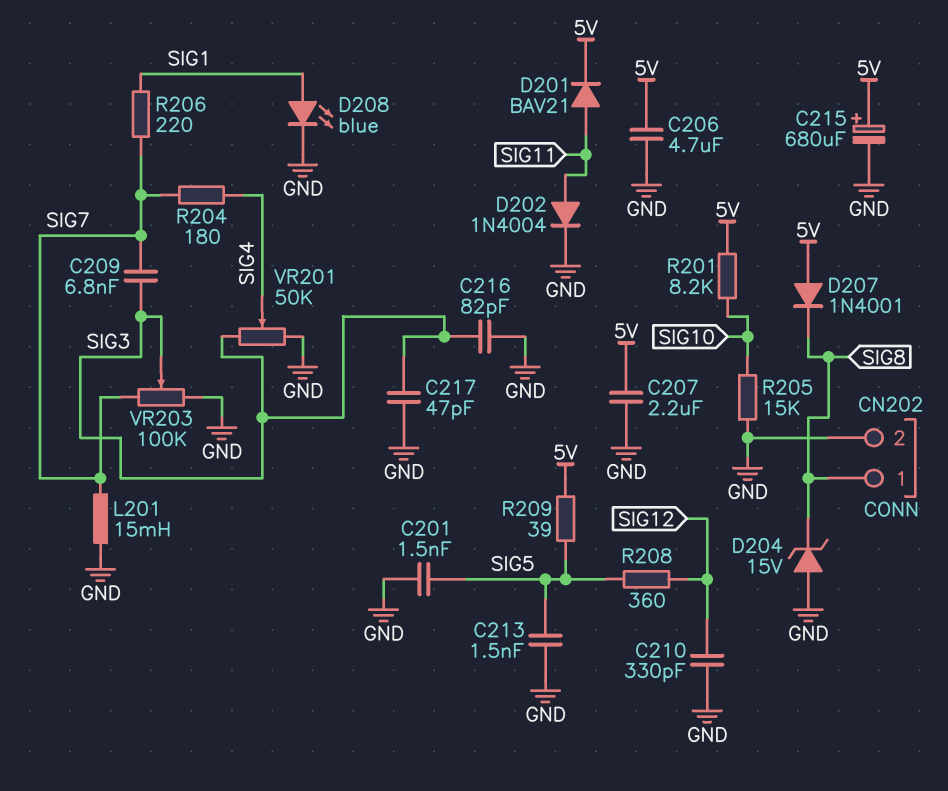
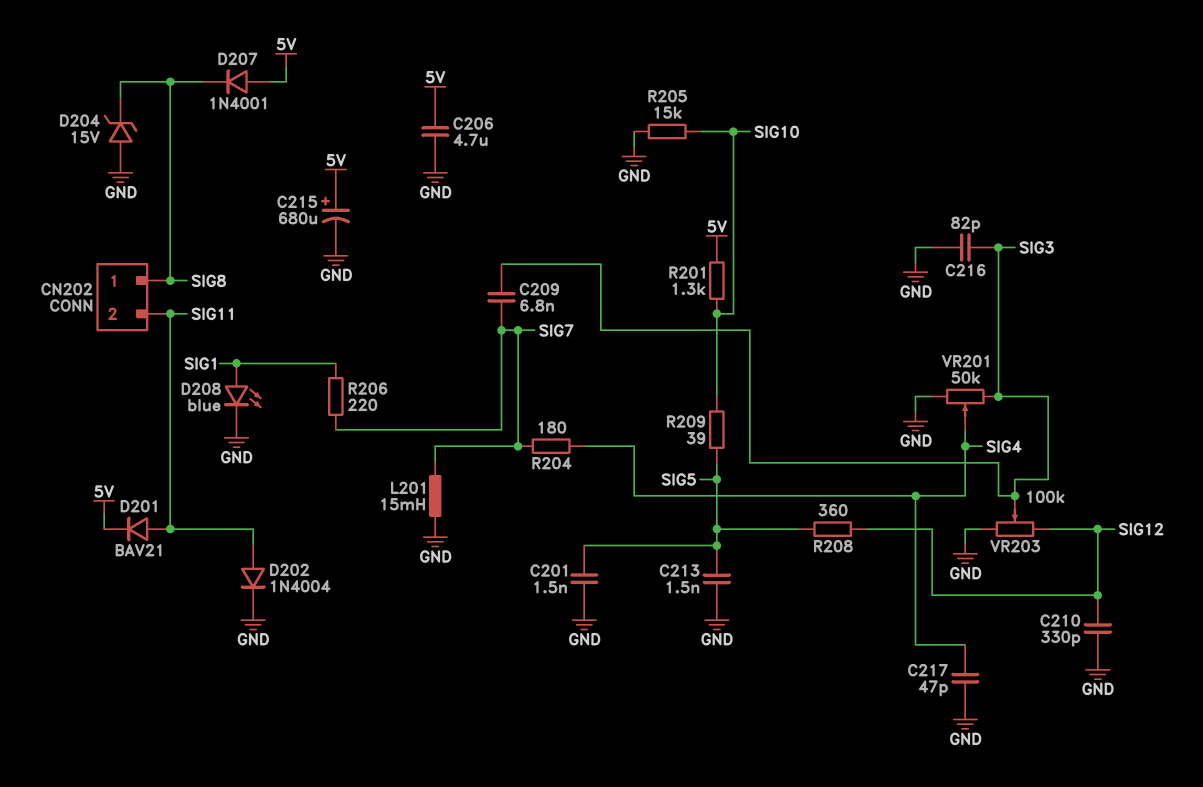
C207: 2.2uF (5V, GND) -> none
C217: 47pF (GND, SIG3) -> 47pF (GND, SIG4)
CN202 pin 2: GND -> SIG11
R201: 8.2k (5V, SIG10) -> 1.3k (5V, SIG10)
R209: 39 (5V, SIG5) -> 39 (SIG5, SIG10)
VR203: 100k (GND, SIG7, wiper SIG3) -> 100k (GND, SIG12, wiper SIG3)

